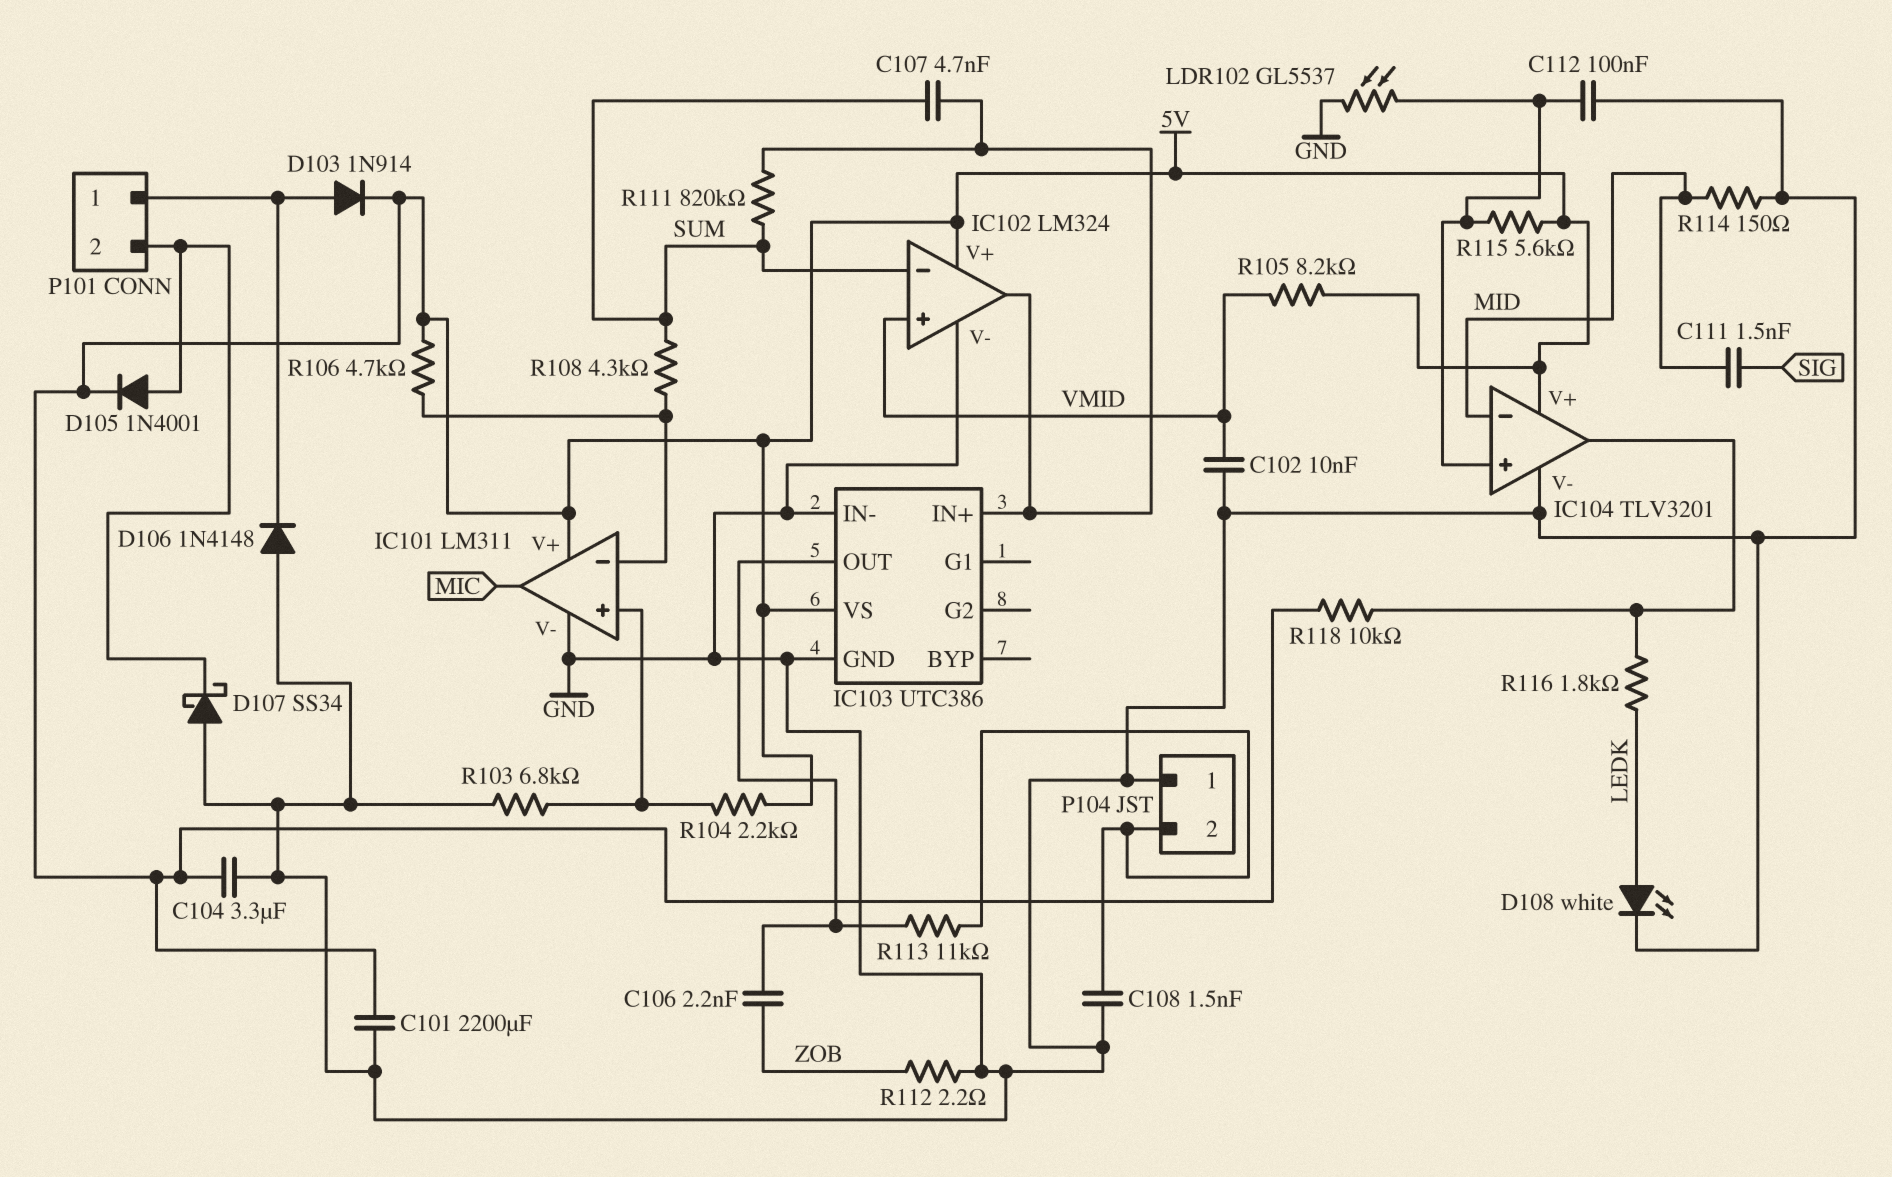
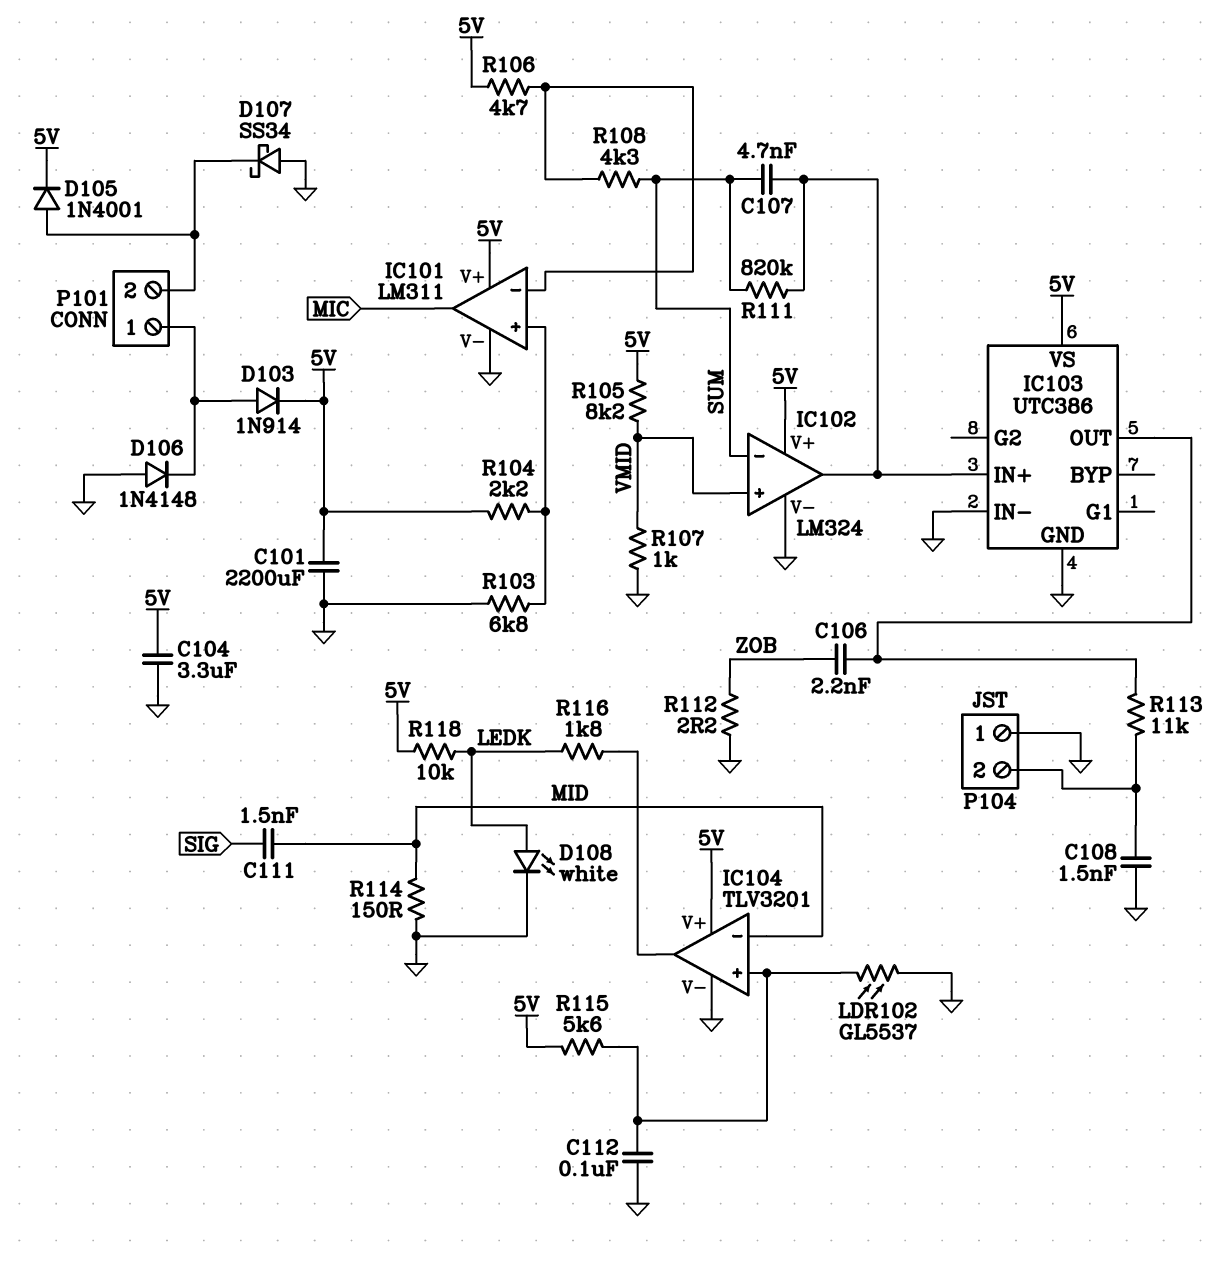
C102: 10nF (GND, VMID) -> none
R107: none -> 1k (GND, VMID)
R118: 10k (5V, IC104/out) -> 10k (5V, LEDK)

